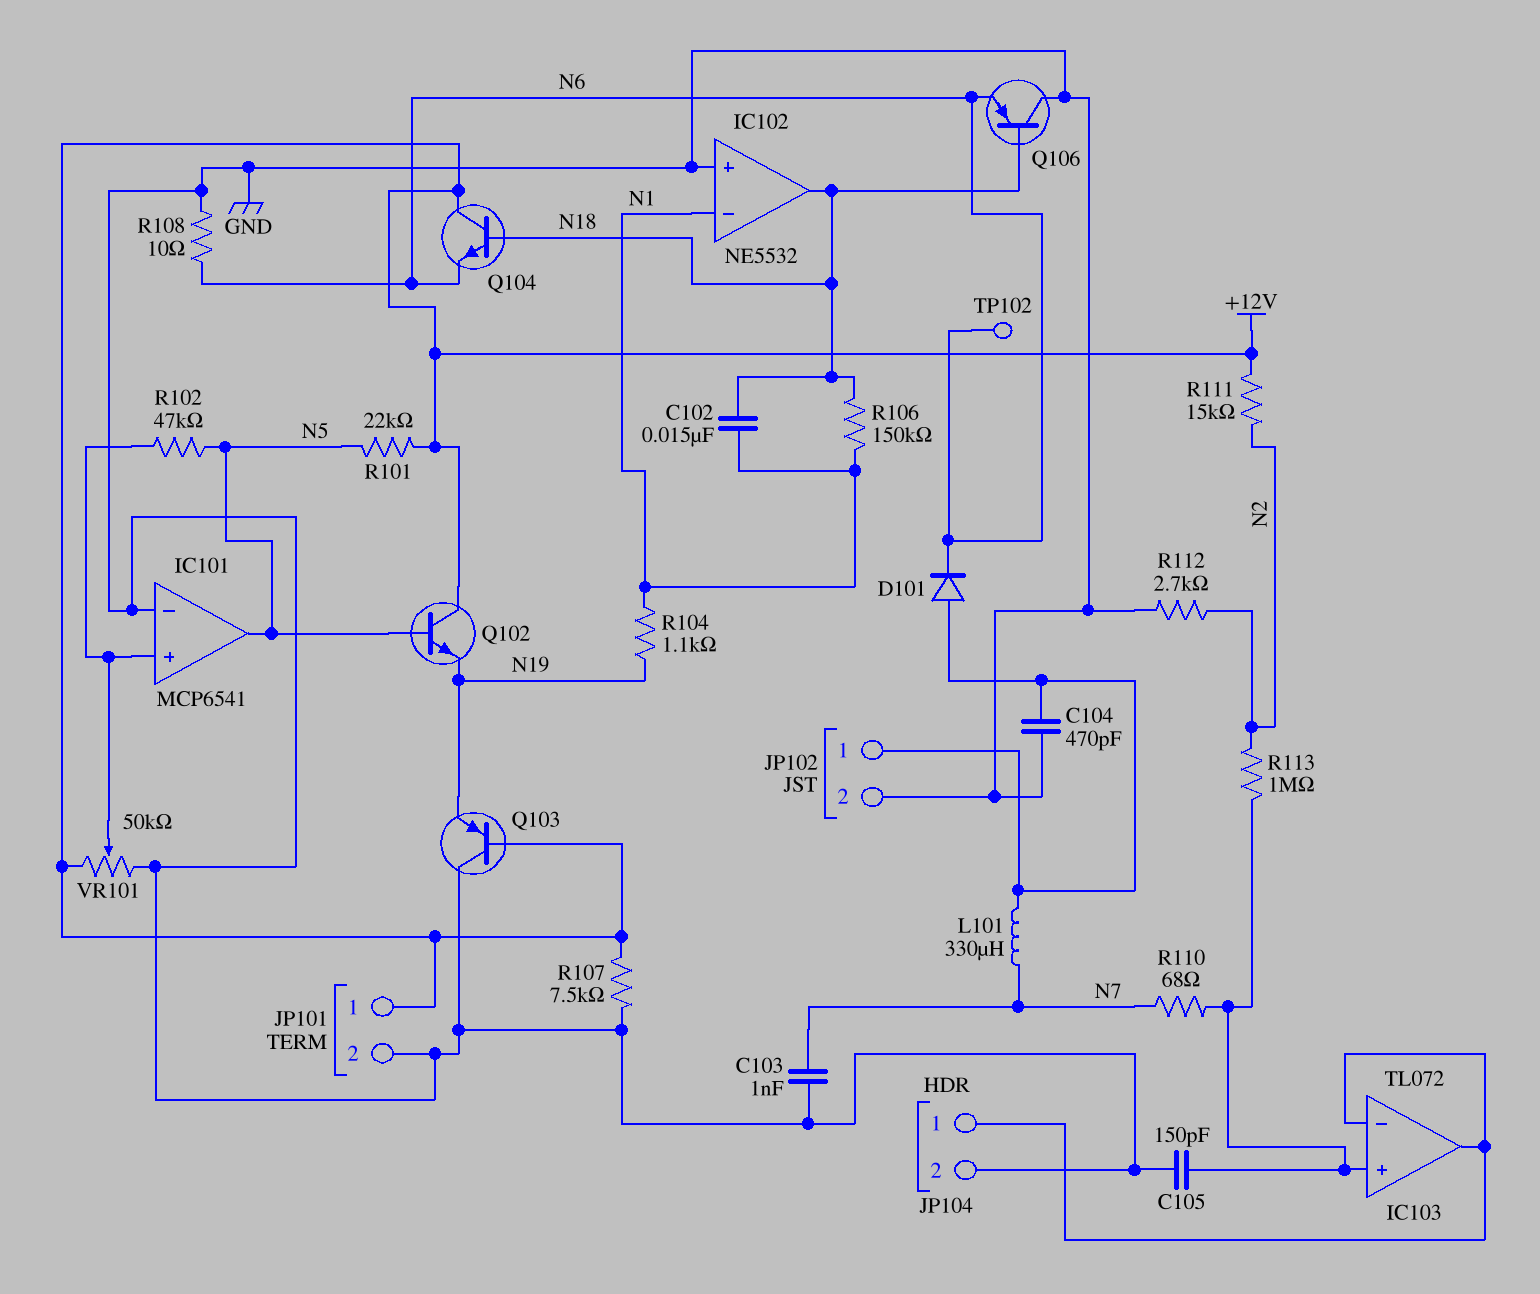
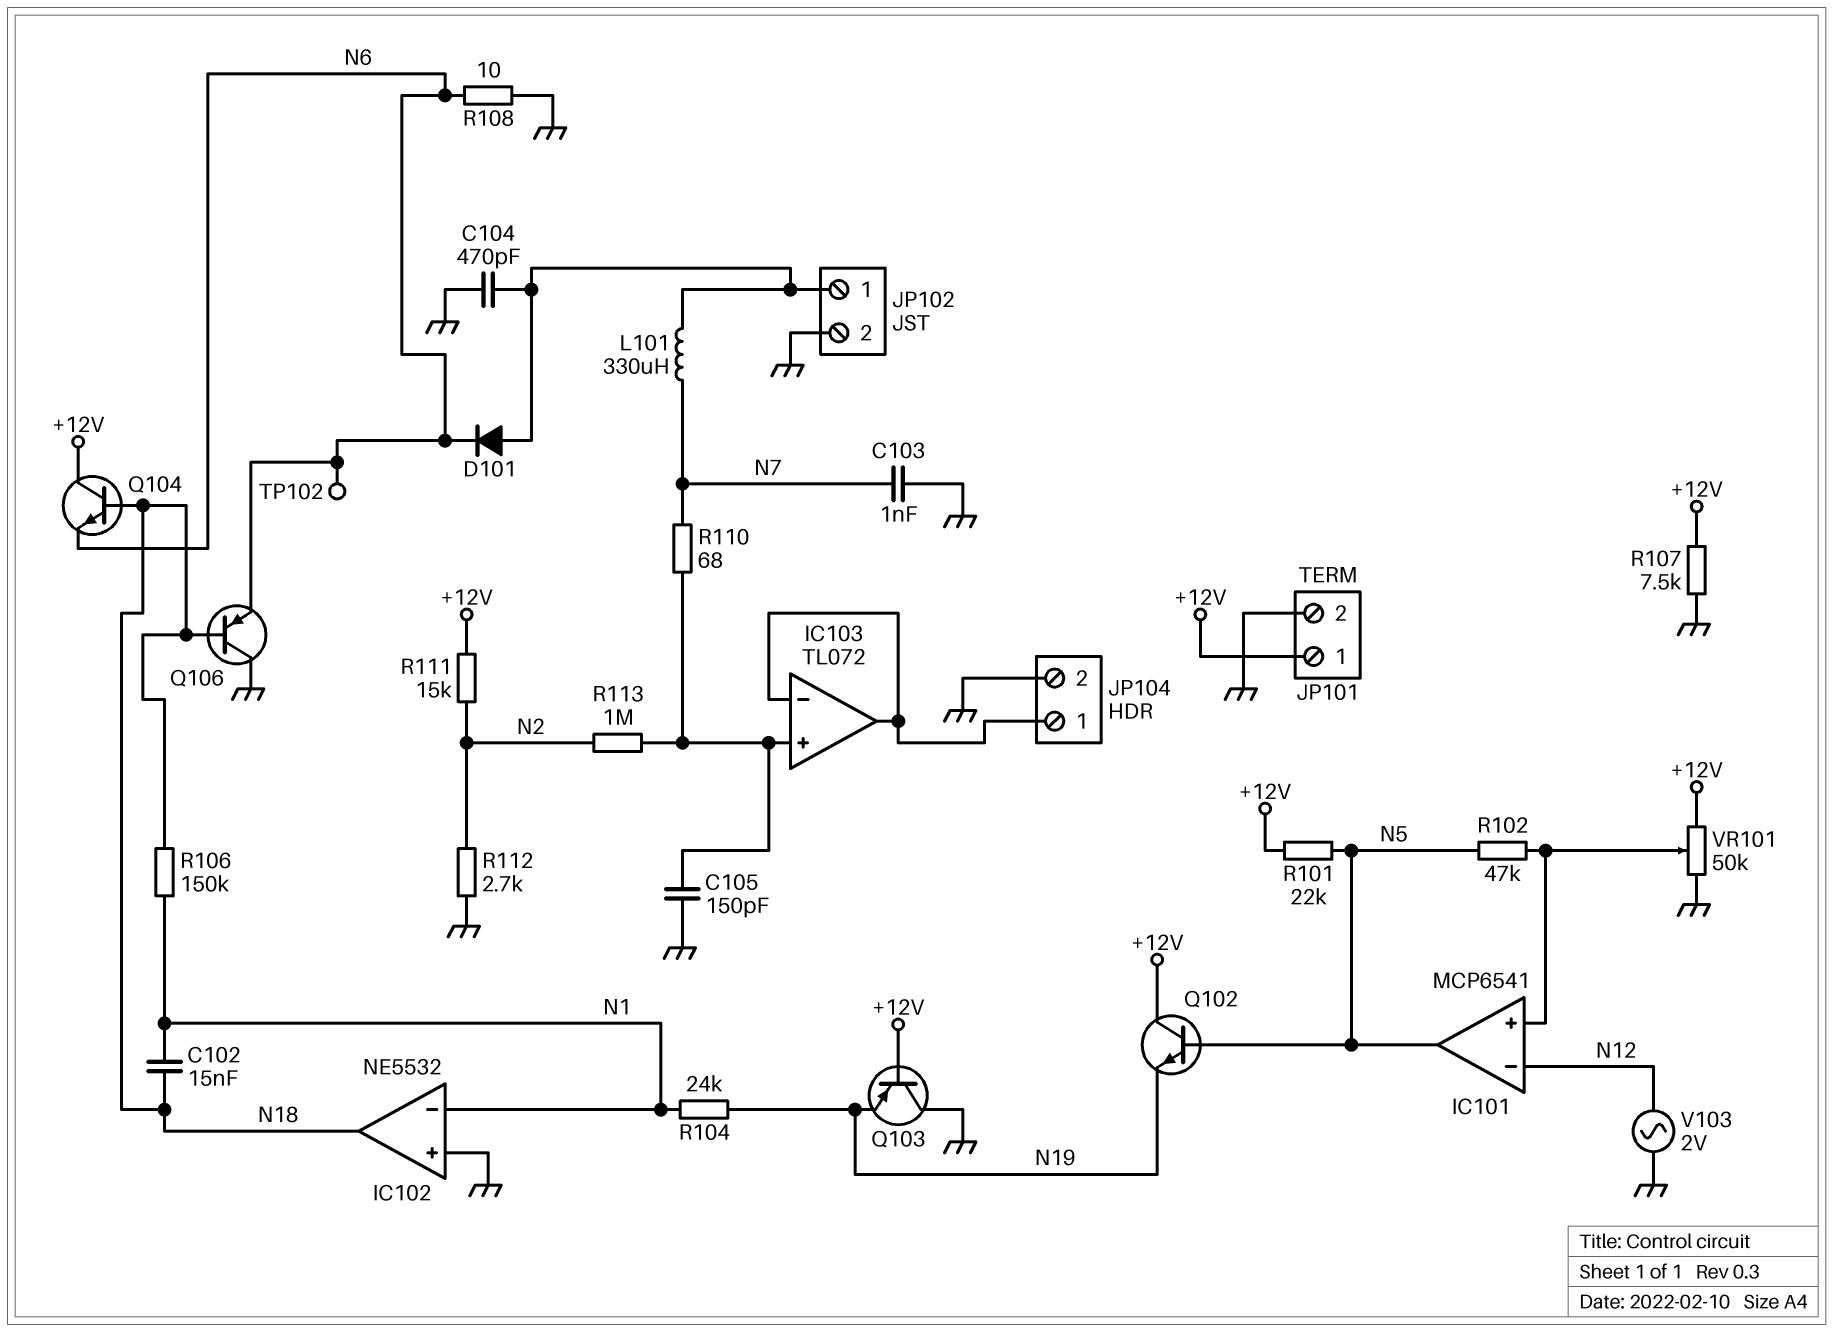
IC101 pin in-: GND -> N12
R104: 1.1k (N1, N19) -> 24k (N1, N19)
V103: none -> AC 2V (GND, N12)

